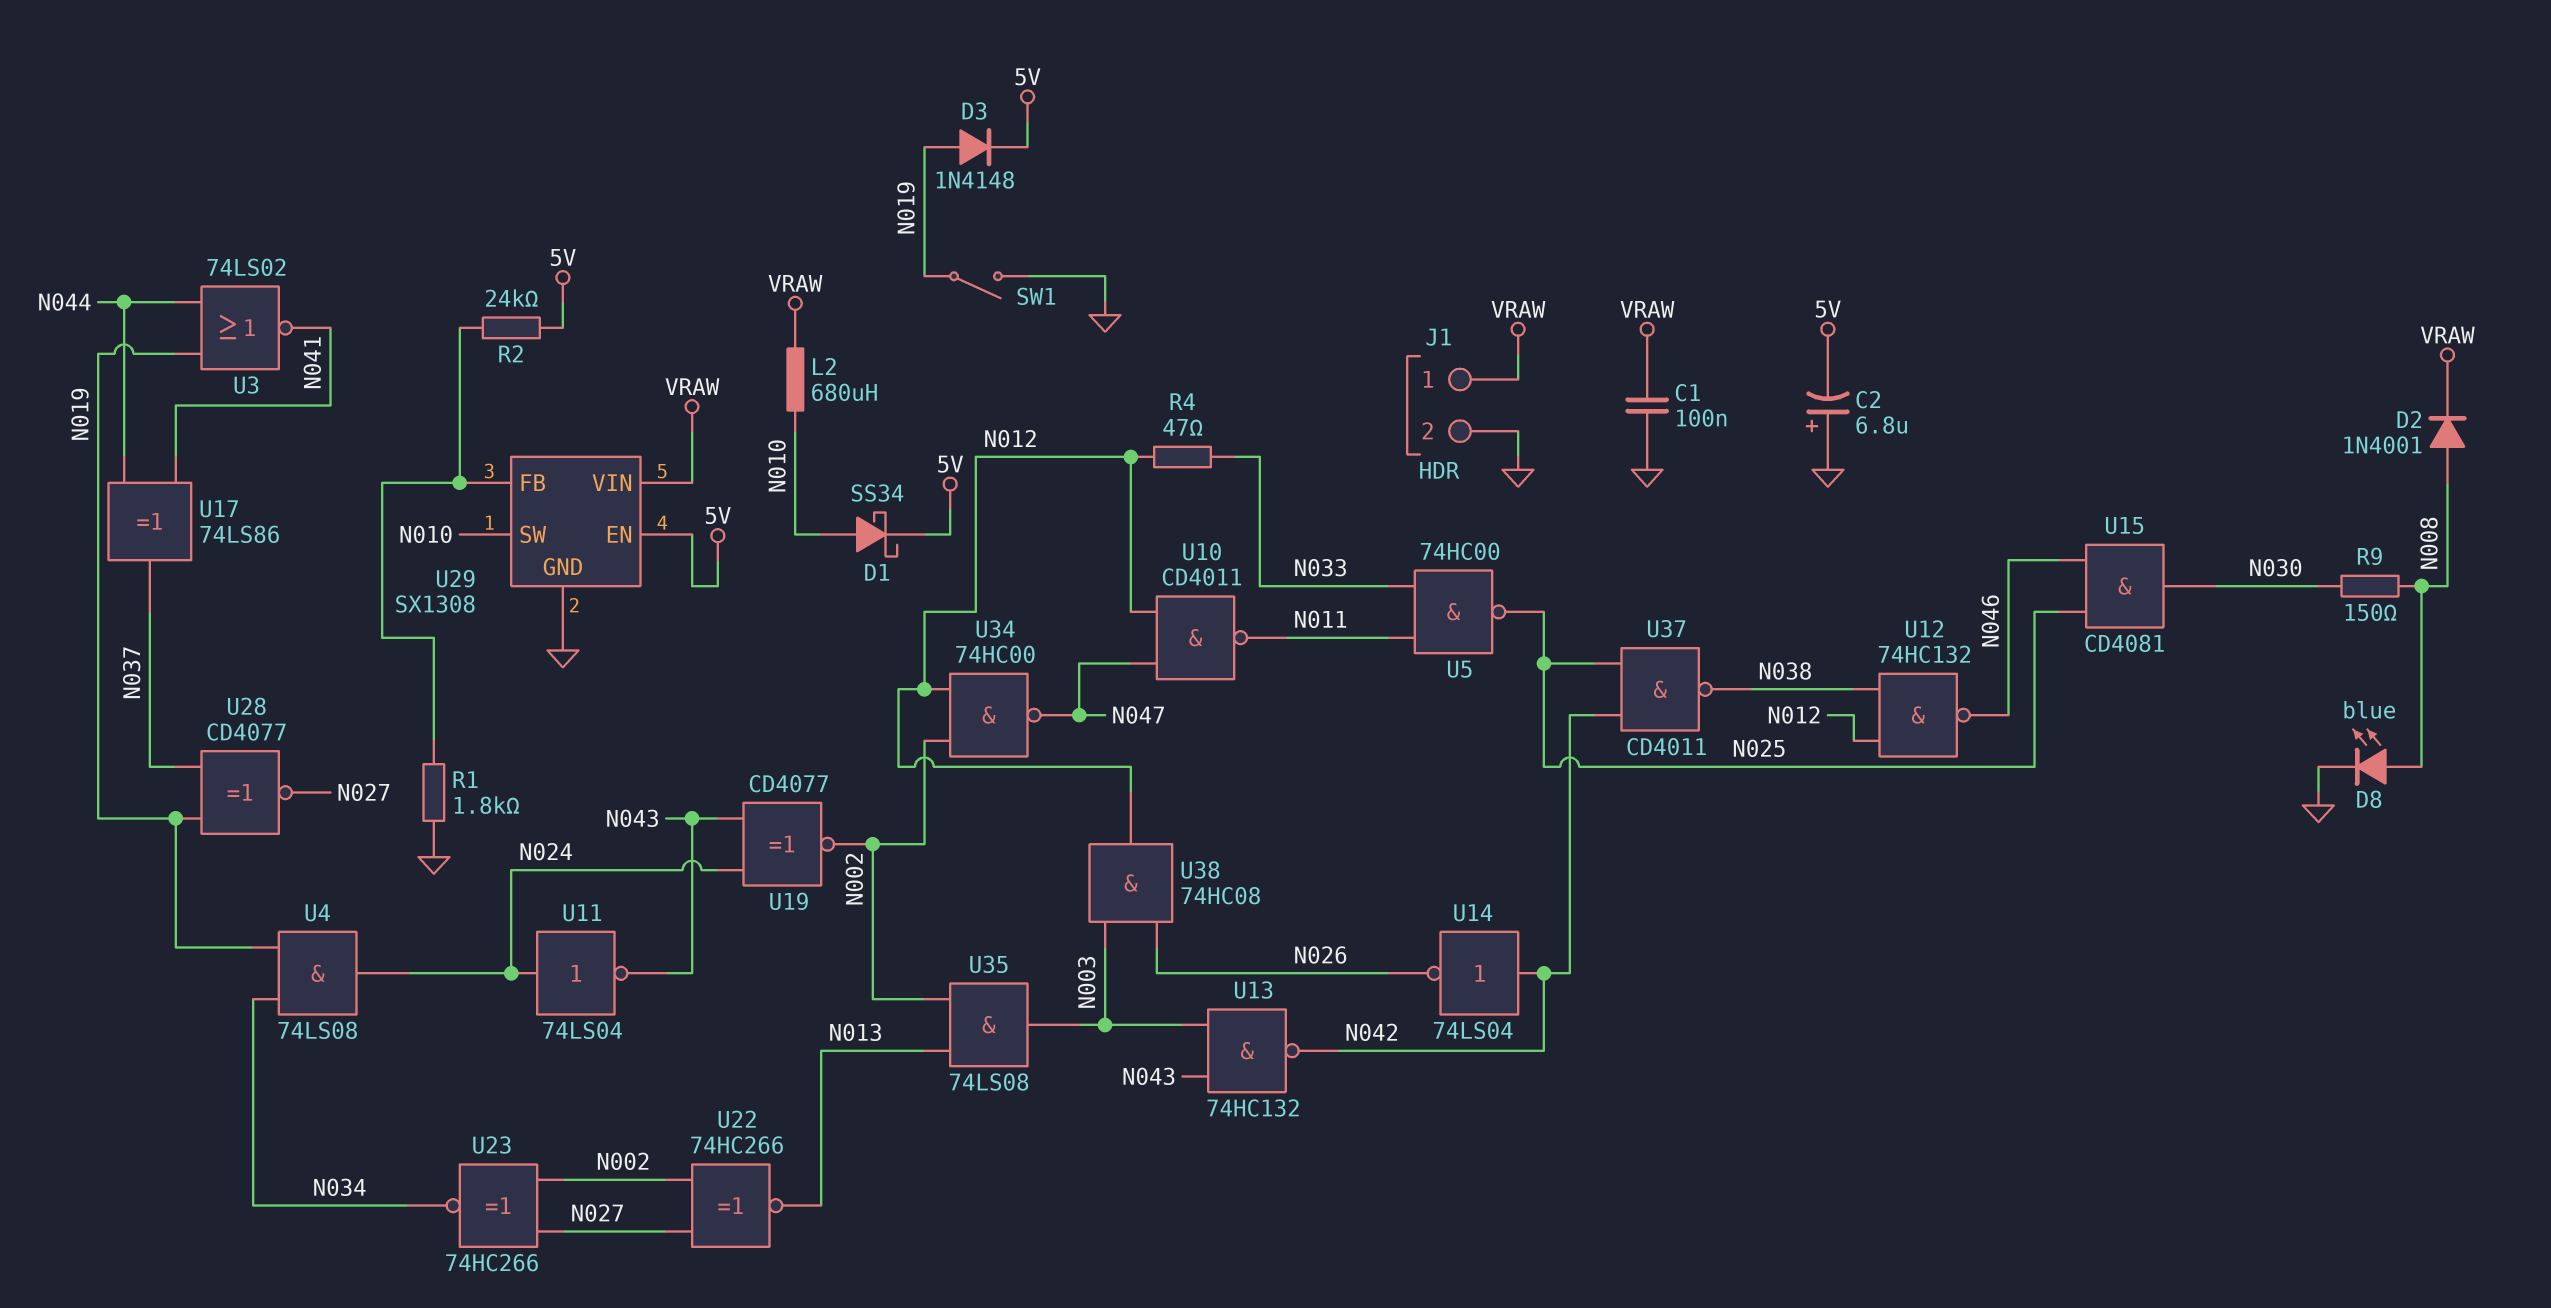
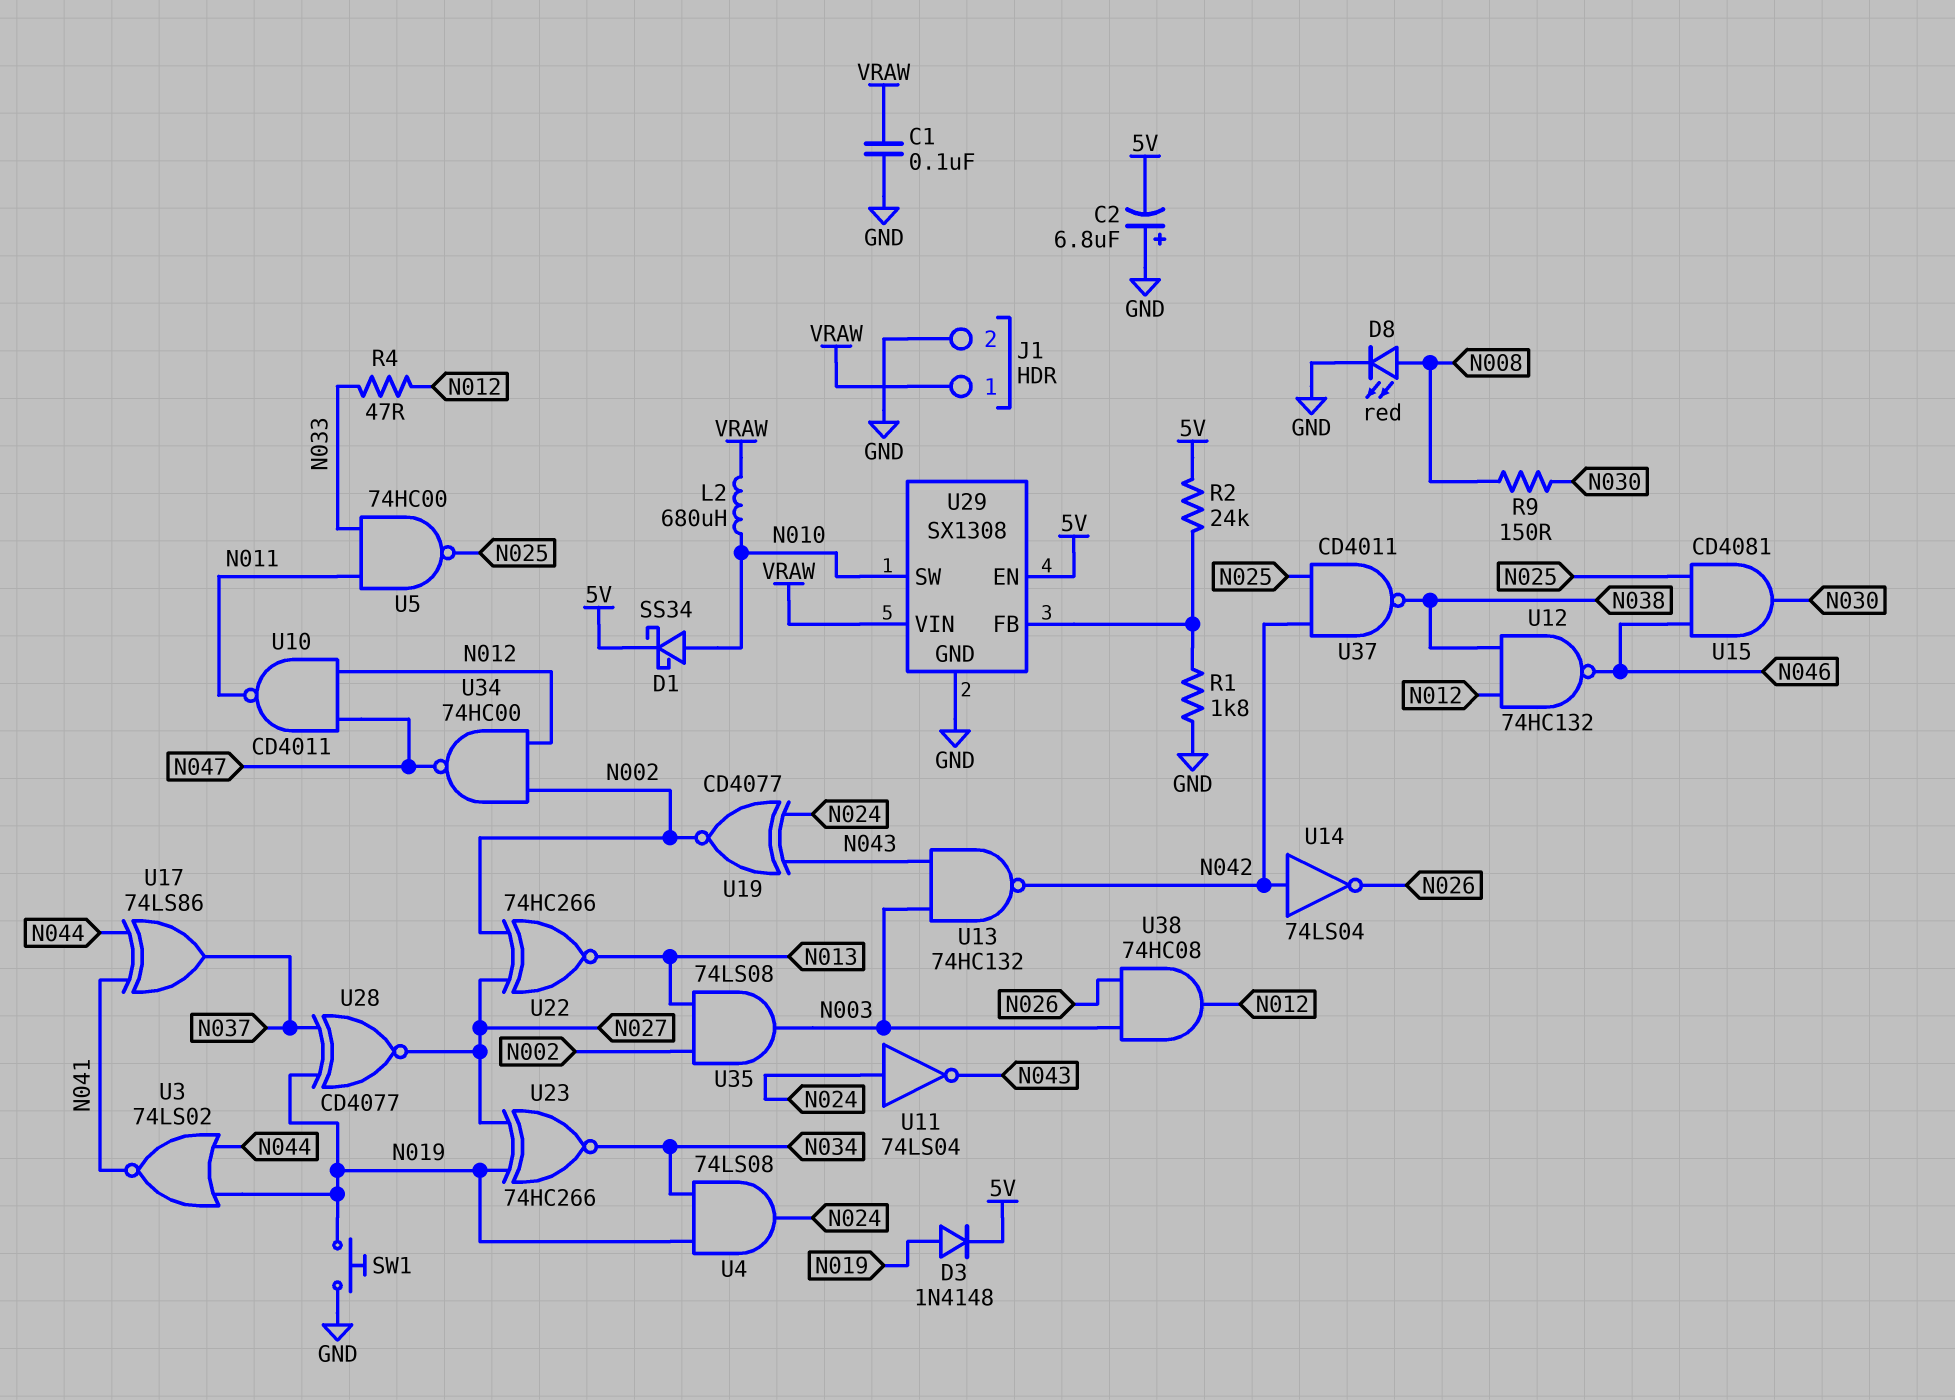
D2: diode 1N4001 (A N008, K VRAW) -> none
D8: LED blue (A N008, K GND) -> LED red (A N008, K GND)
SW1: switch (GND, N019) -> button (GND, N019)
U23: XNOR 74HC266 (in N002, in N027, out N034) -> XNOR 74HC266 (in N019, in N027, out N034)

